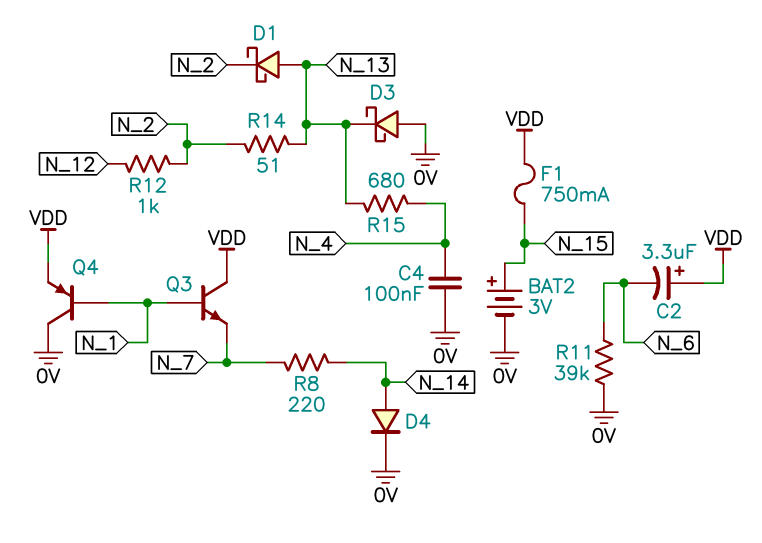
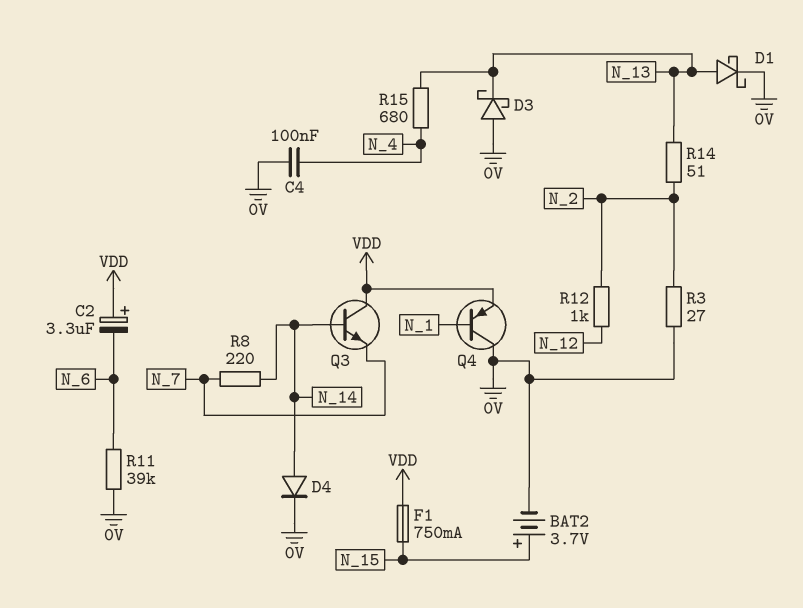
BAT2: 3V (plus N_15, minus 0V) -> 3.7V (plus N_15, minus 0V)
D1: schottky (A N_13, K N_2) -> schottky (A N_13, K 0V)
Q3: NPN (B N_1, C VDD, E N_7) -> NPN (B N_14, C VDD, E N_7)
R3: none -> 27 (0V, N_2)

